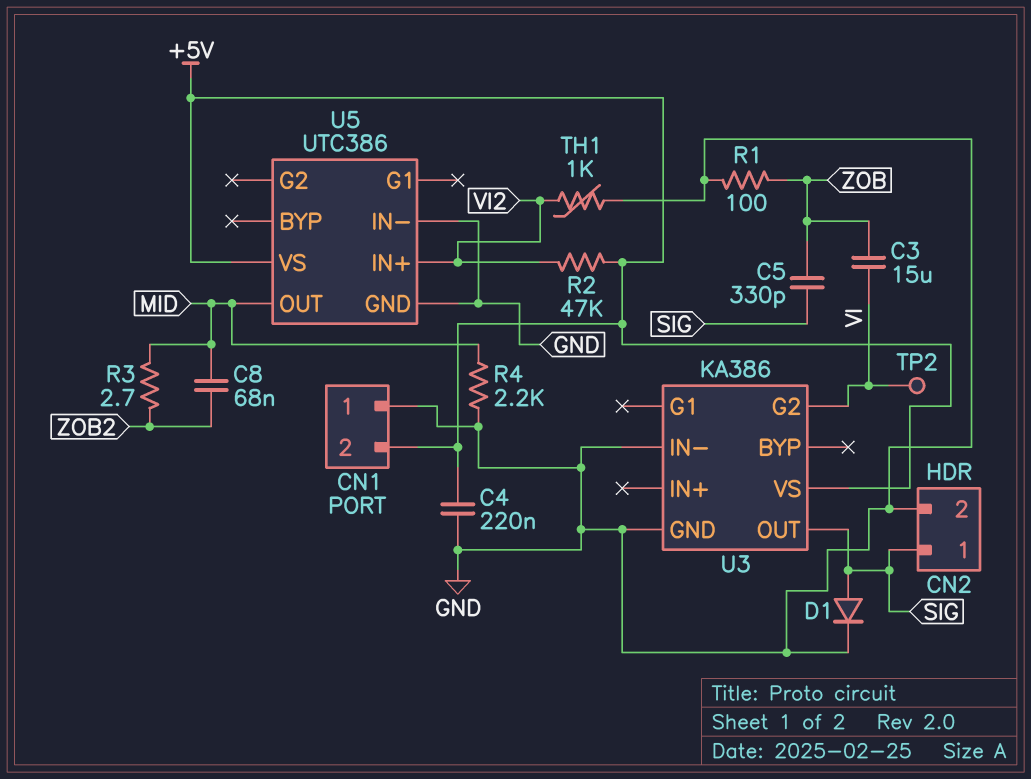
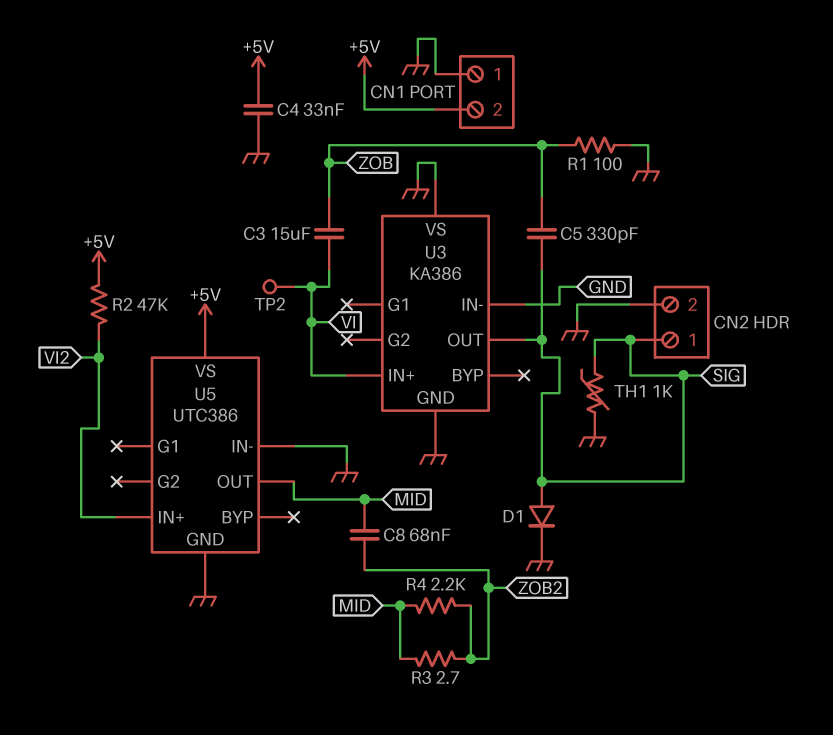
C4: 220nF (+5V, GND) -> 33nF (+5V, GND)
R4: 2.2k (GND, MID) -> 2.2k (MID, ZOB2)
TH1: 1k (GND, VI2) -> 1k (GND, SIG)
U3 pin G2: VI -> none
U3 pin IN+: none -> VI
U3 pin VS: +5V -> GND

